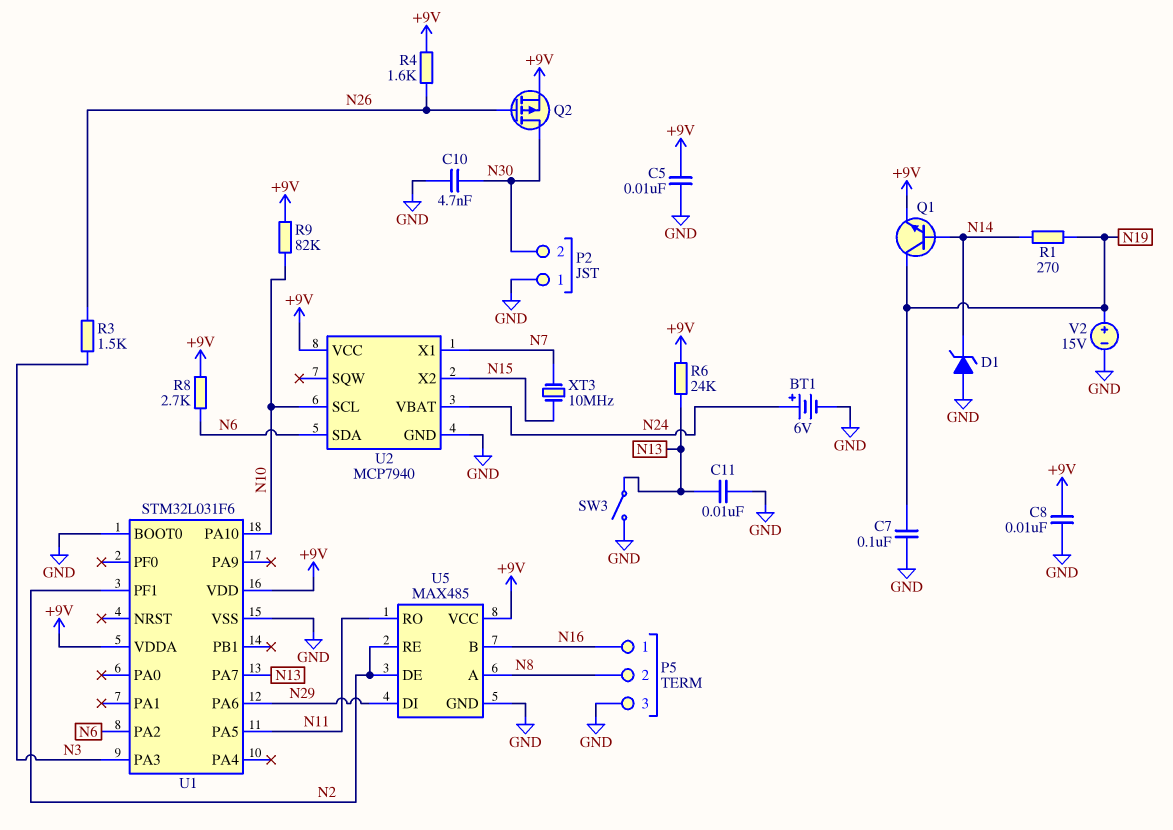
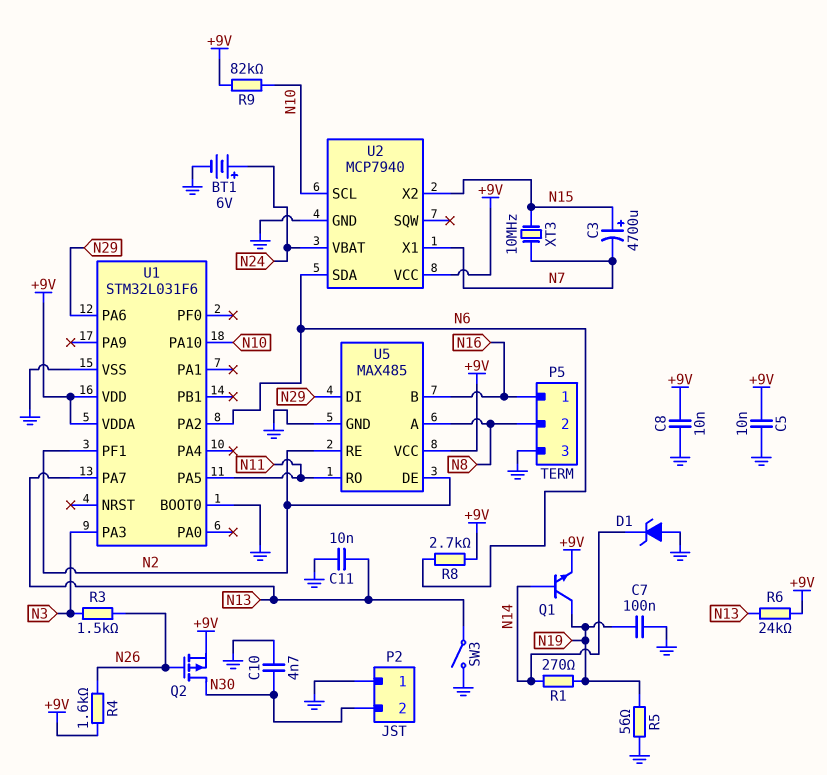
C3: none -> 4700uF (plus N15, minus N7)
R5: none -> 56 (GND, N19)
V2: 15V (plus N19, minus GND) -> none

